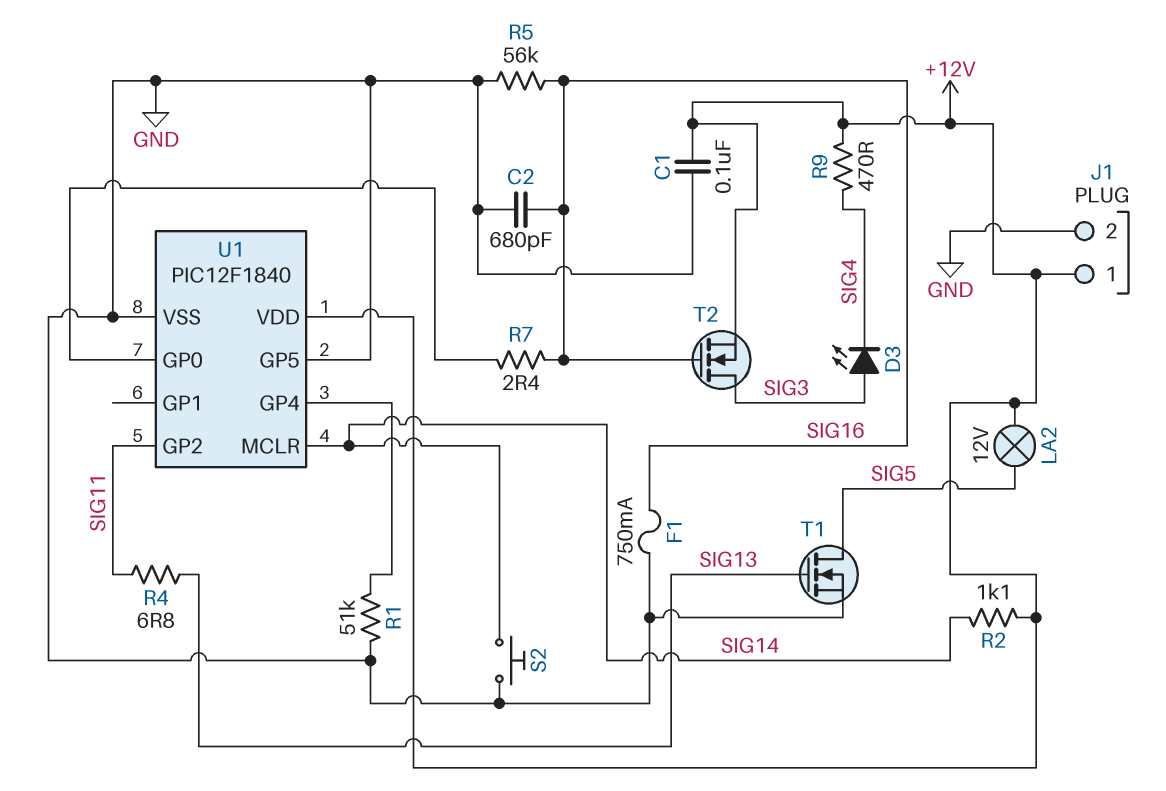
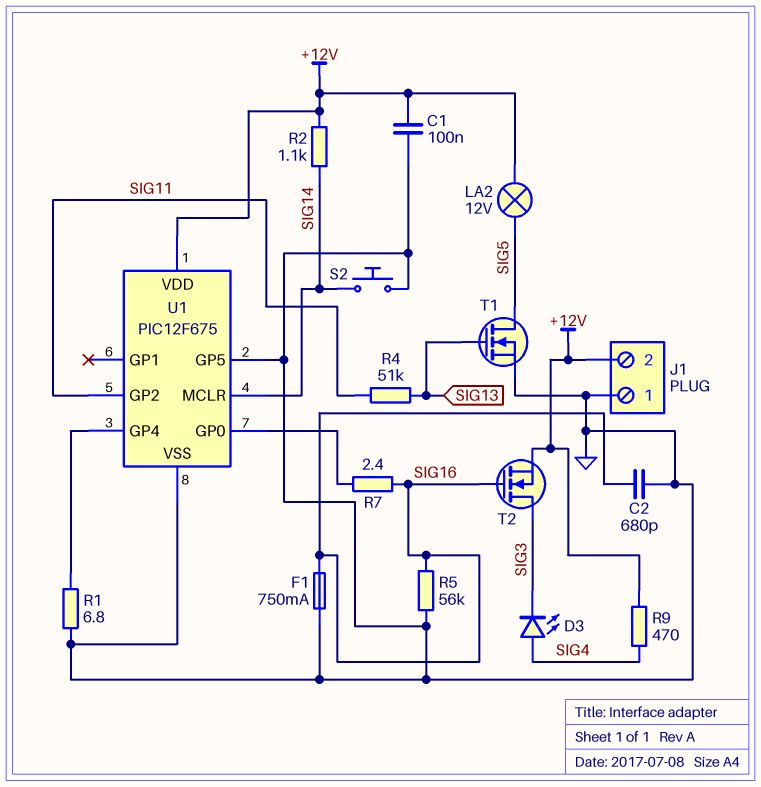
D3: LED (A SIG3, K SIG4) -> LED (A SIG4, K SIG3)
J1 pin 1: +12V -> GND
J1 pin 2: GND -> +12V
R1: 51k (GND, U1/GP4) -> 6.8 (GND, U1/GP4)
R4: 6.8 (SIG11, SIG13) -> 51k (SIG11, SIG13)
U1: PIC12F1840 -> PIC12F675

